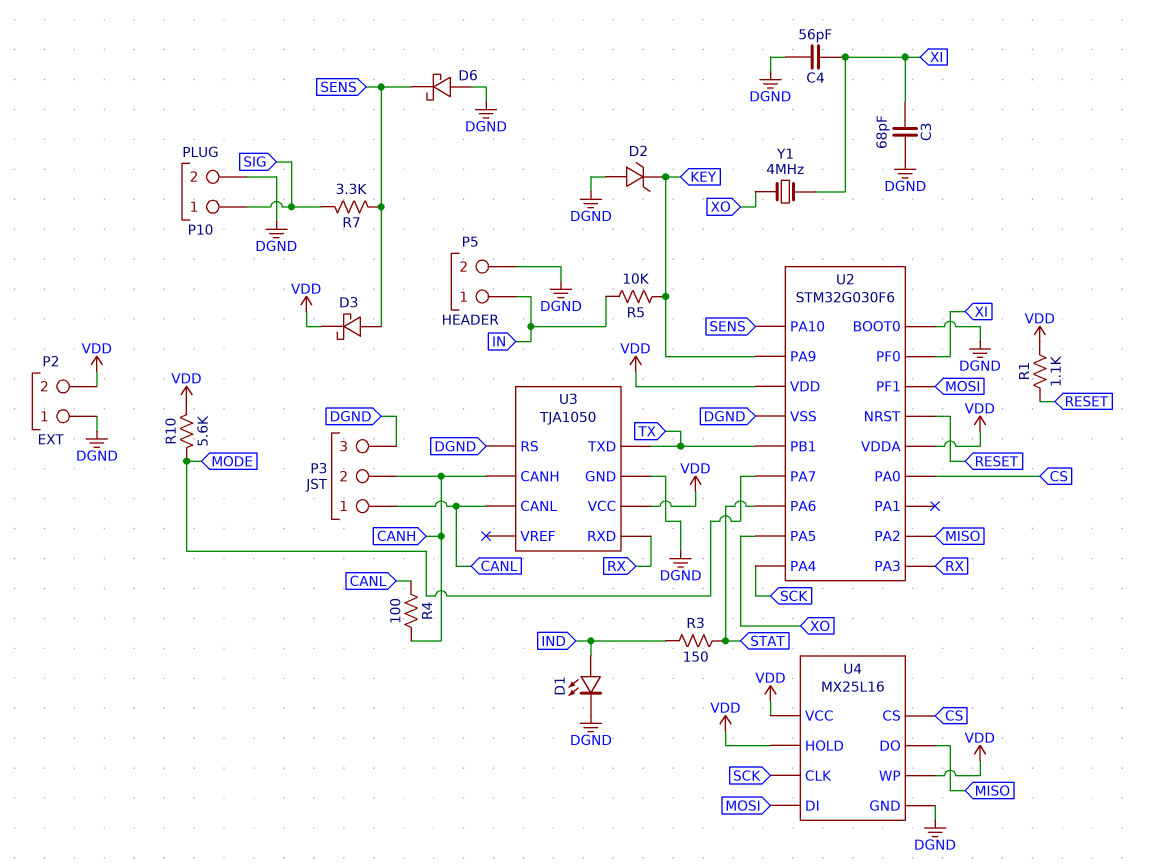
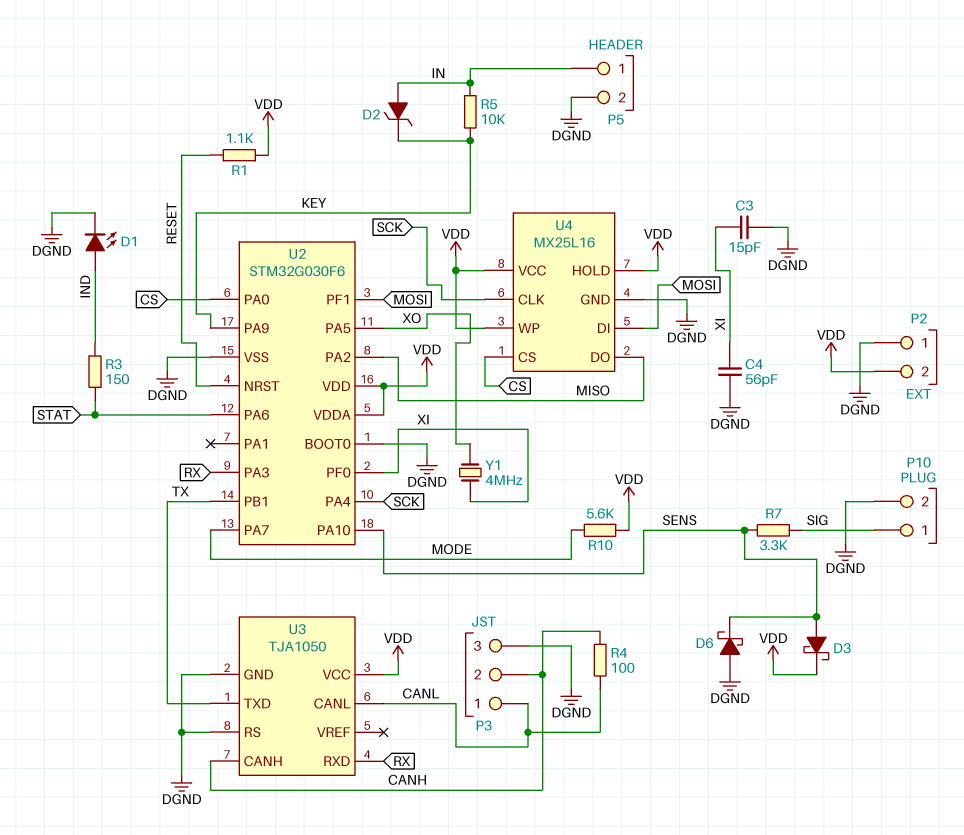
C3: 68pF (DGND, XI) -> 15pF (DGND, XI)
D2: zener (A DGND, K KEY) -> zener (A IN, K KEY)

